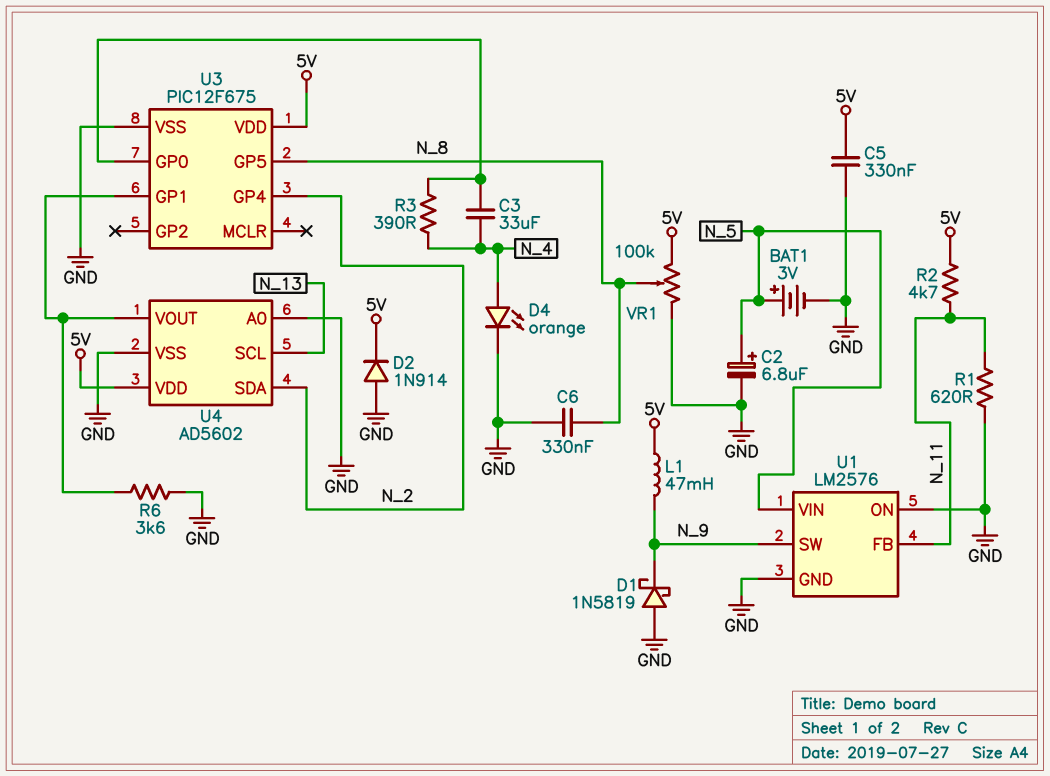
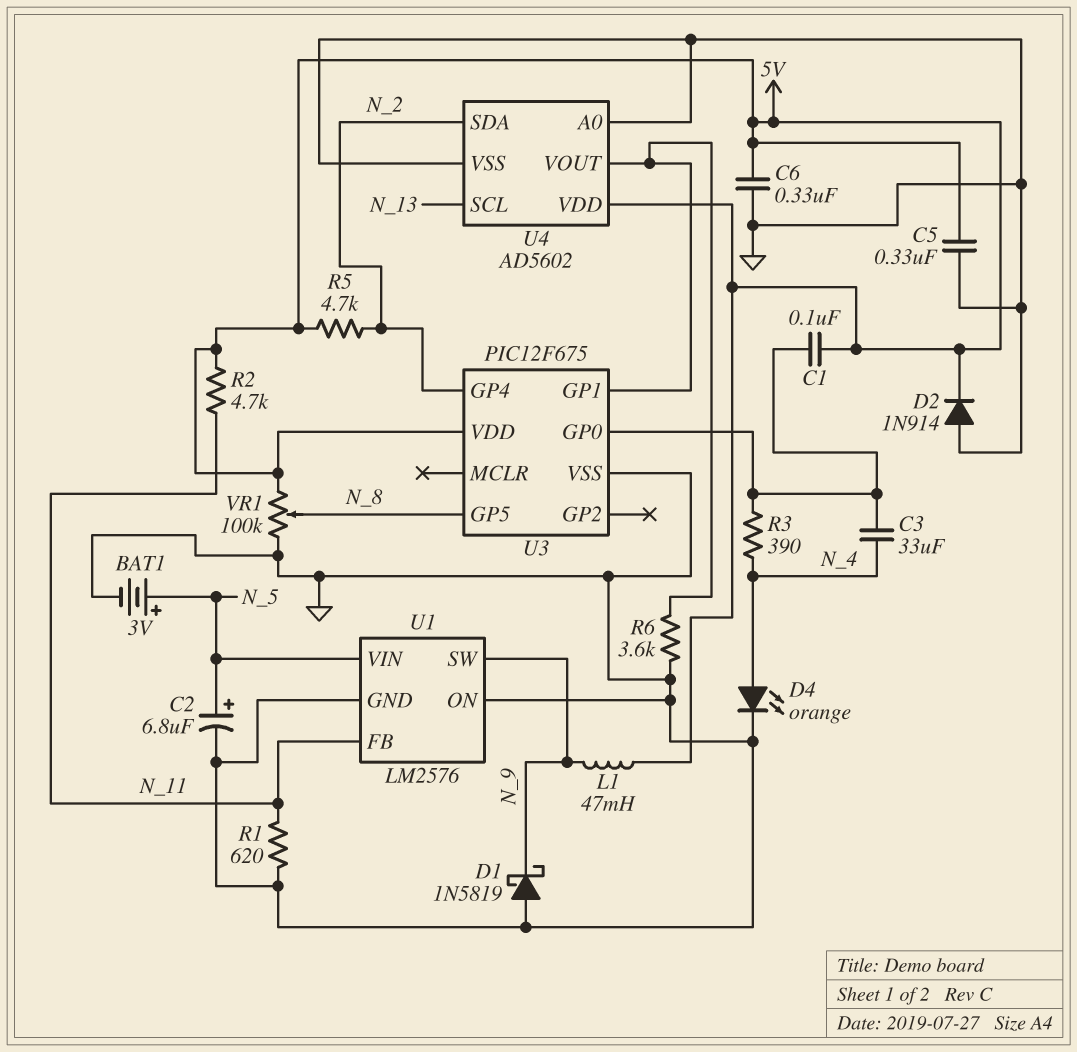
C1: none -> 100nF (5V, U3/GP0)
C6: 330nF (GND, N_8) -> 330nF (5V, GND)
R5: none -> 4.7k (5V, N_2)

